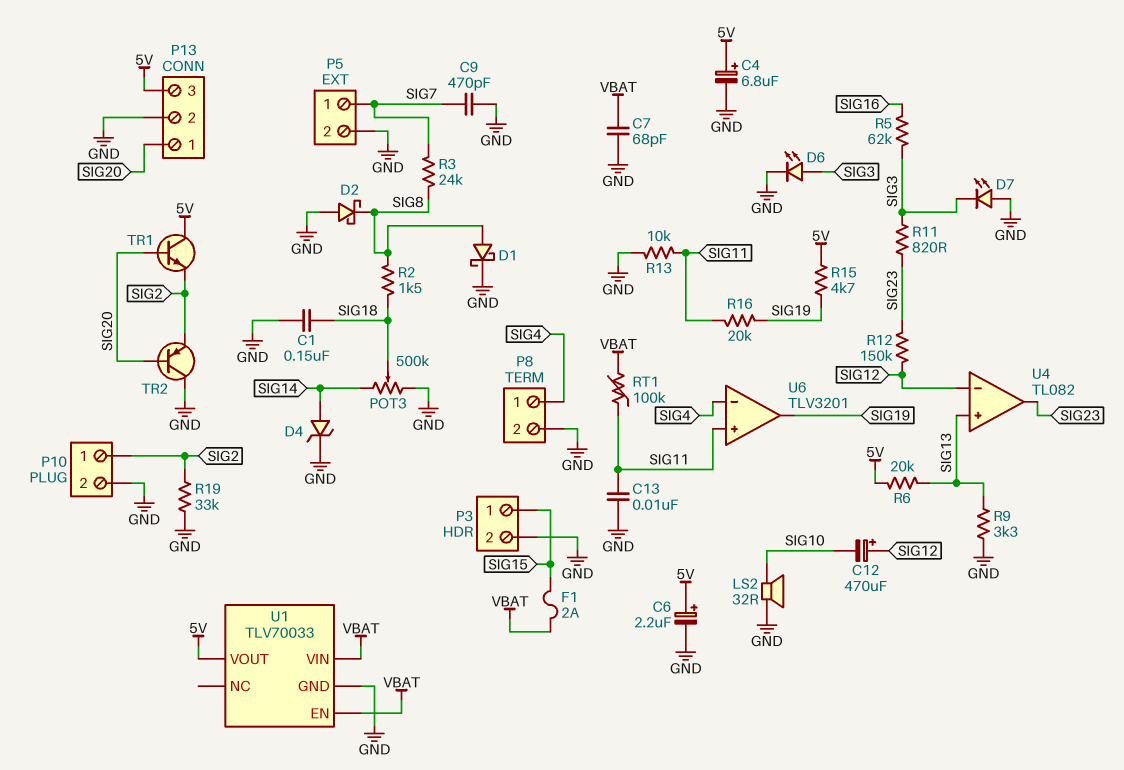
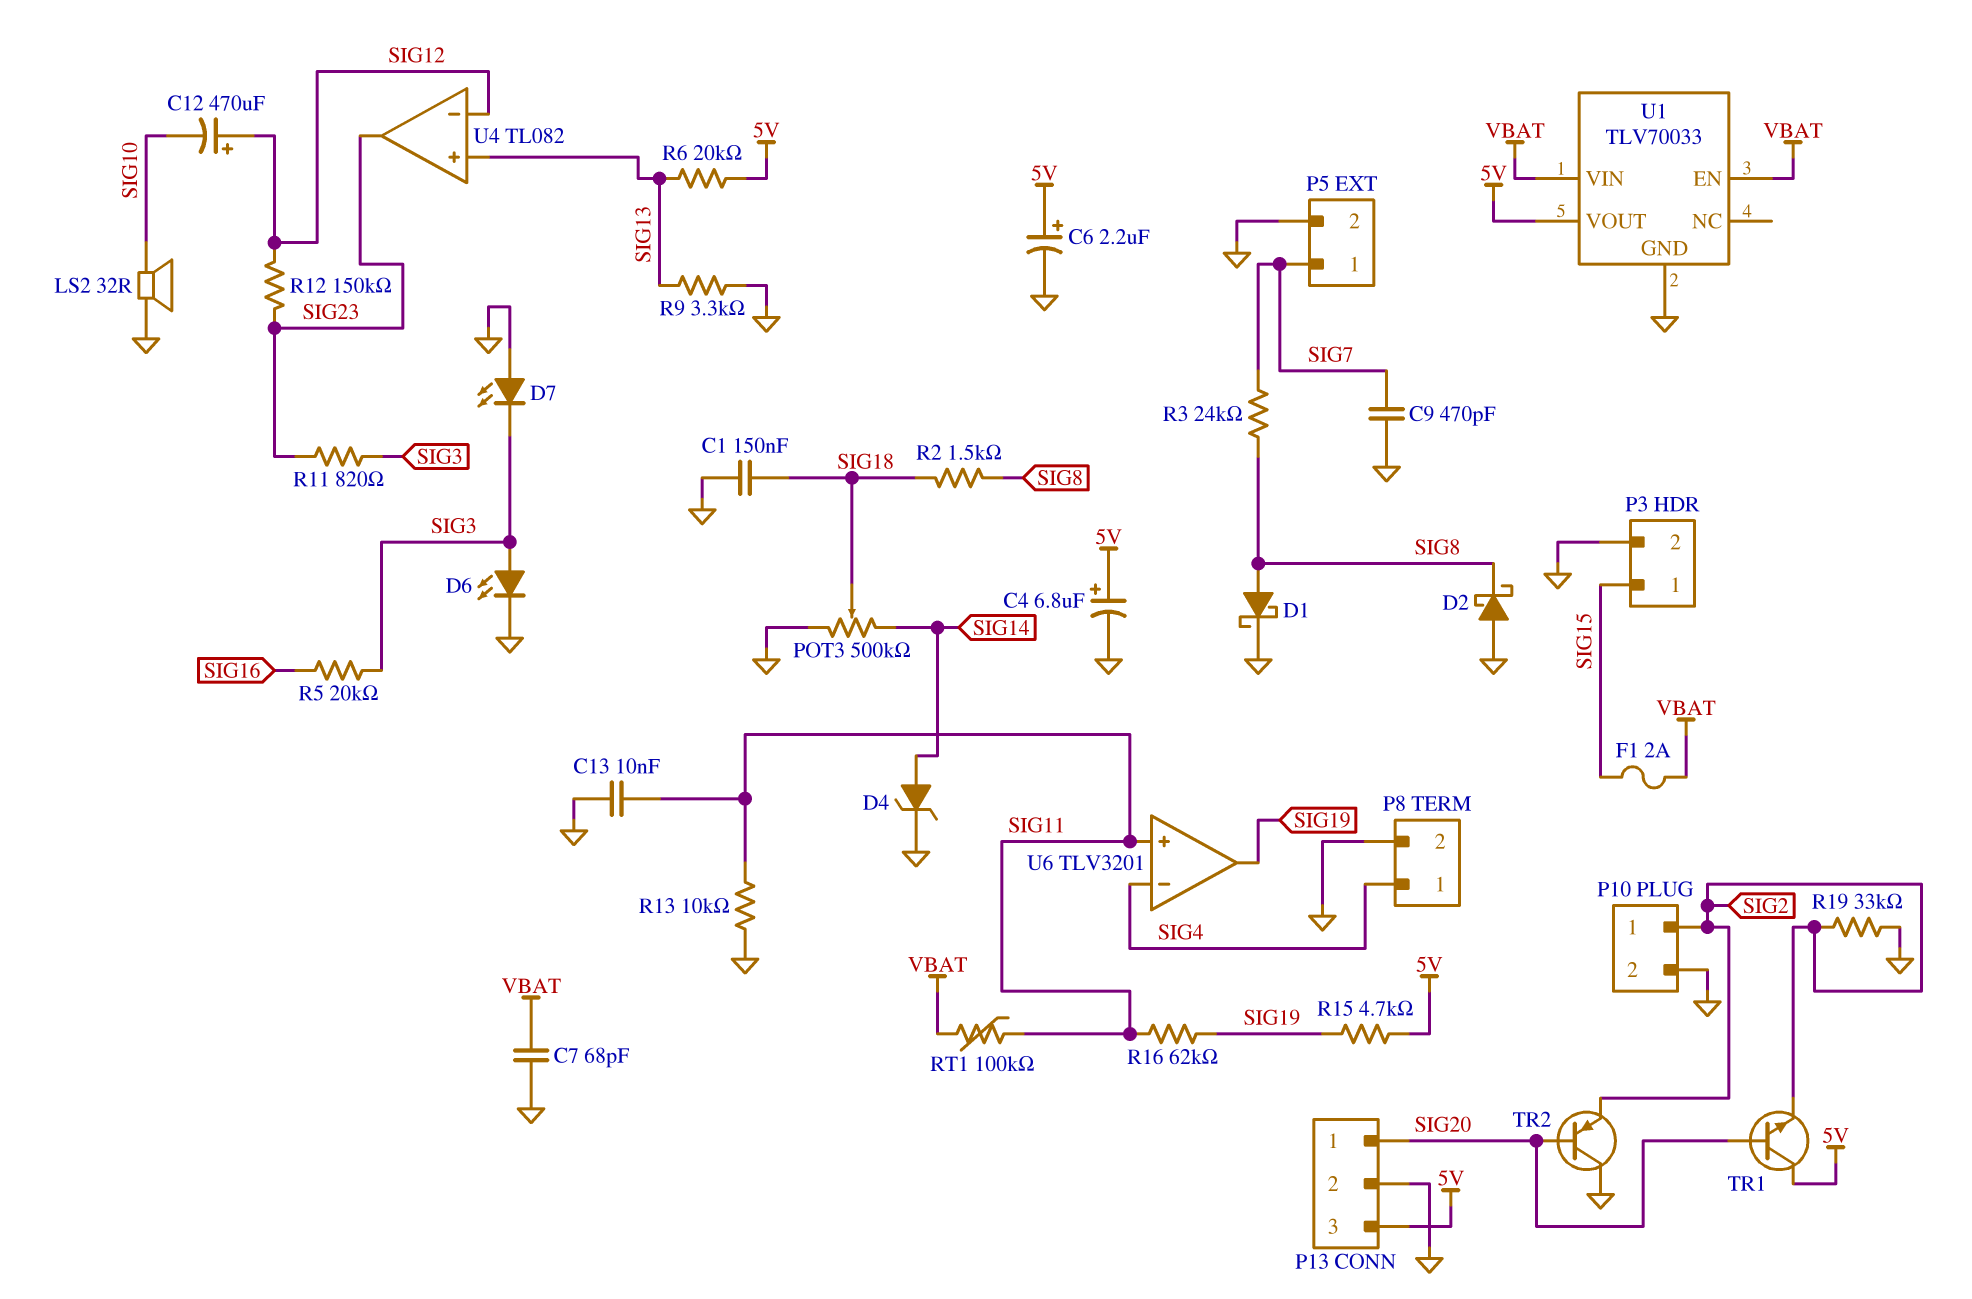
R5: 62k (SIG3, SIG16) -> 20k (SIG3, SIG16)
R16: 20k (SIG11, SIG19) -> 62k (SIG11, SIG19)

